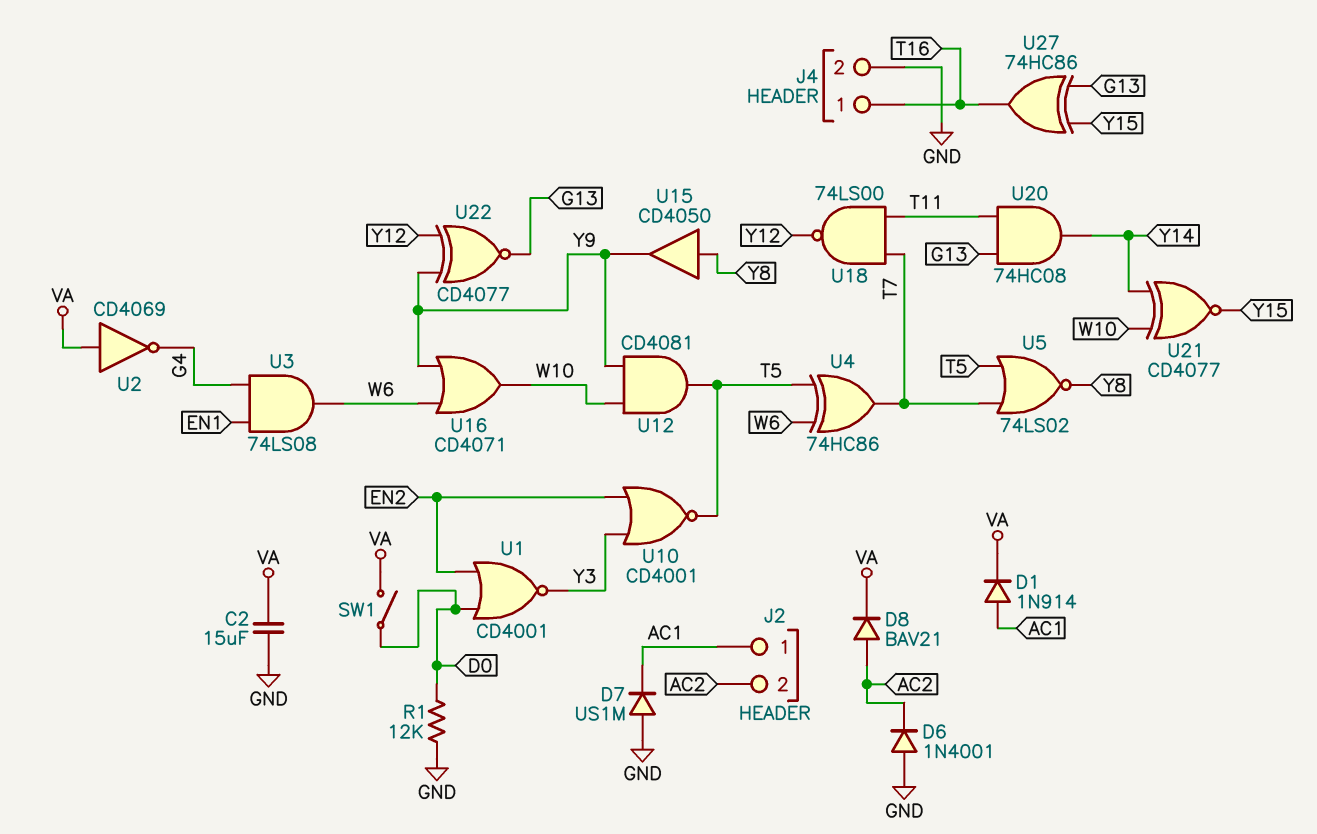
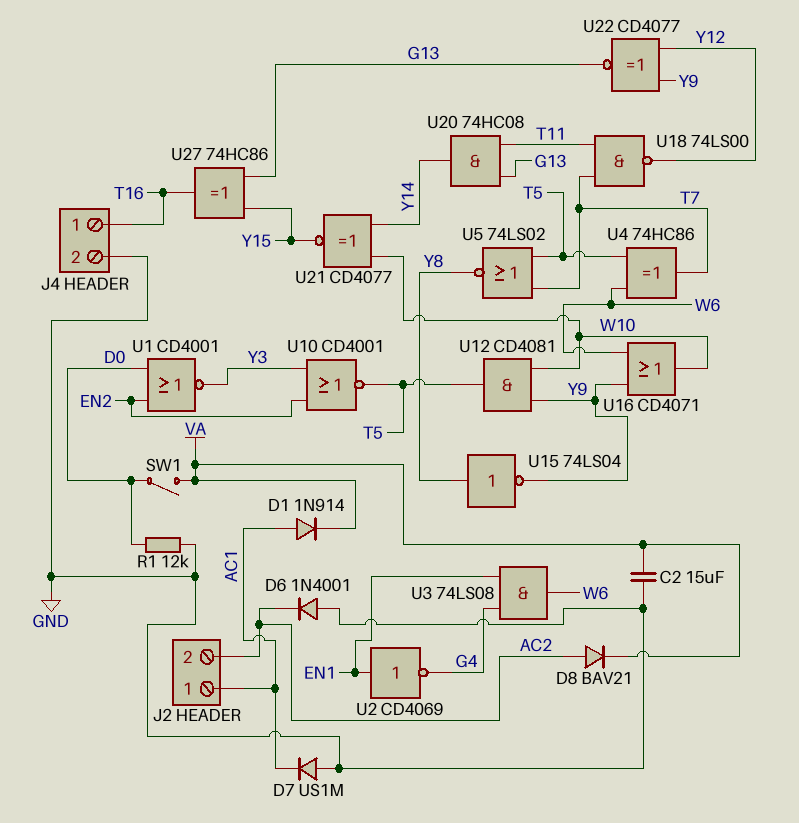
U2: NOT CD4069 (in VA, out G4) -> NOT CD4069 (in EN1, out G4)
U15: buffer CD4050 (in Y8, out Y9) -> NOT 74LS04 (in Y8, out Y9)

